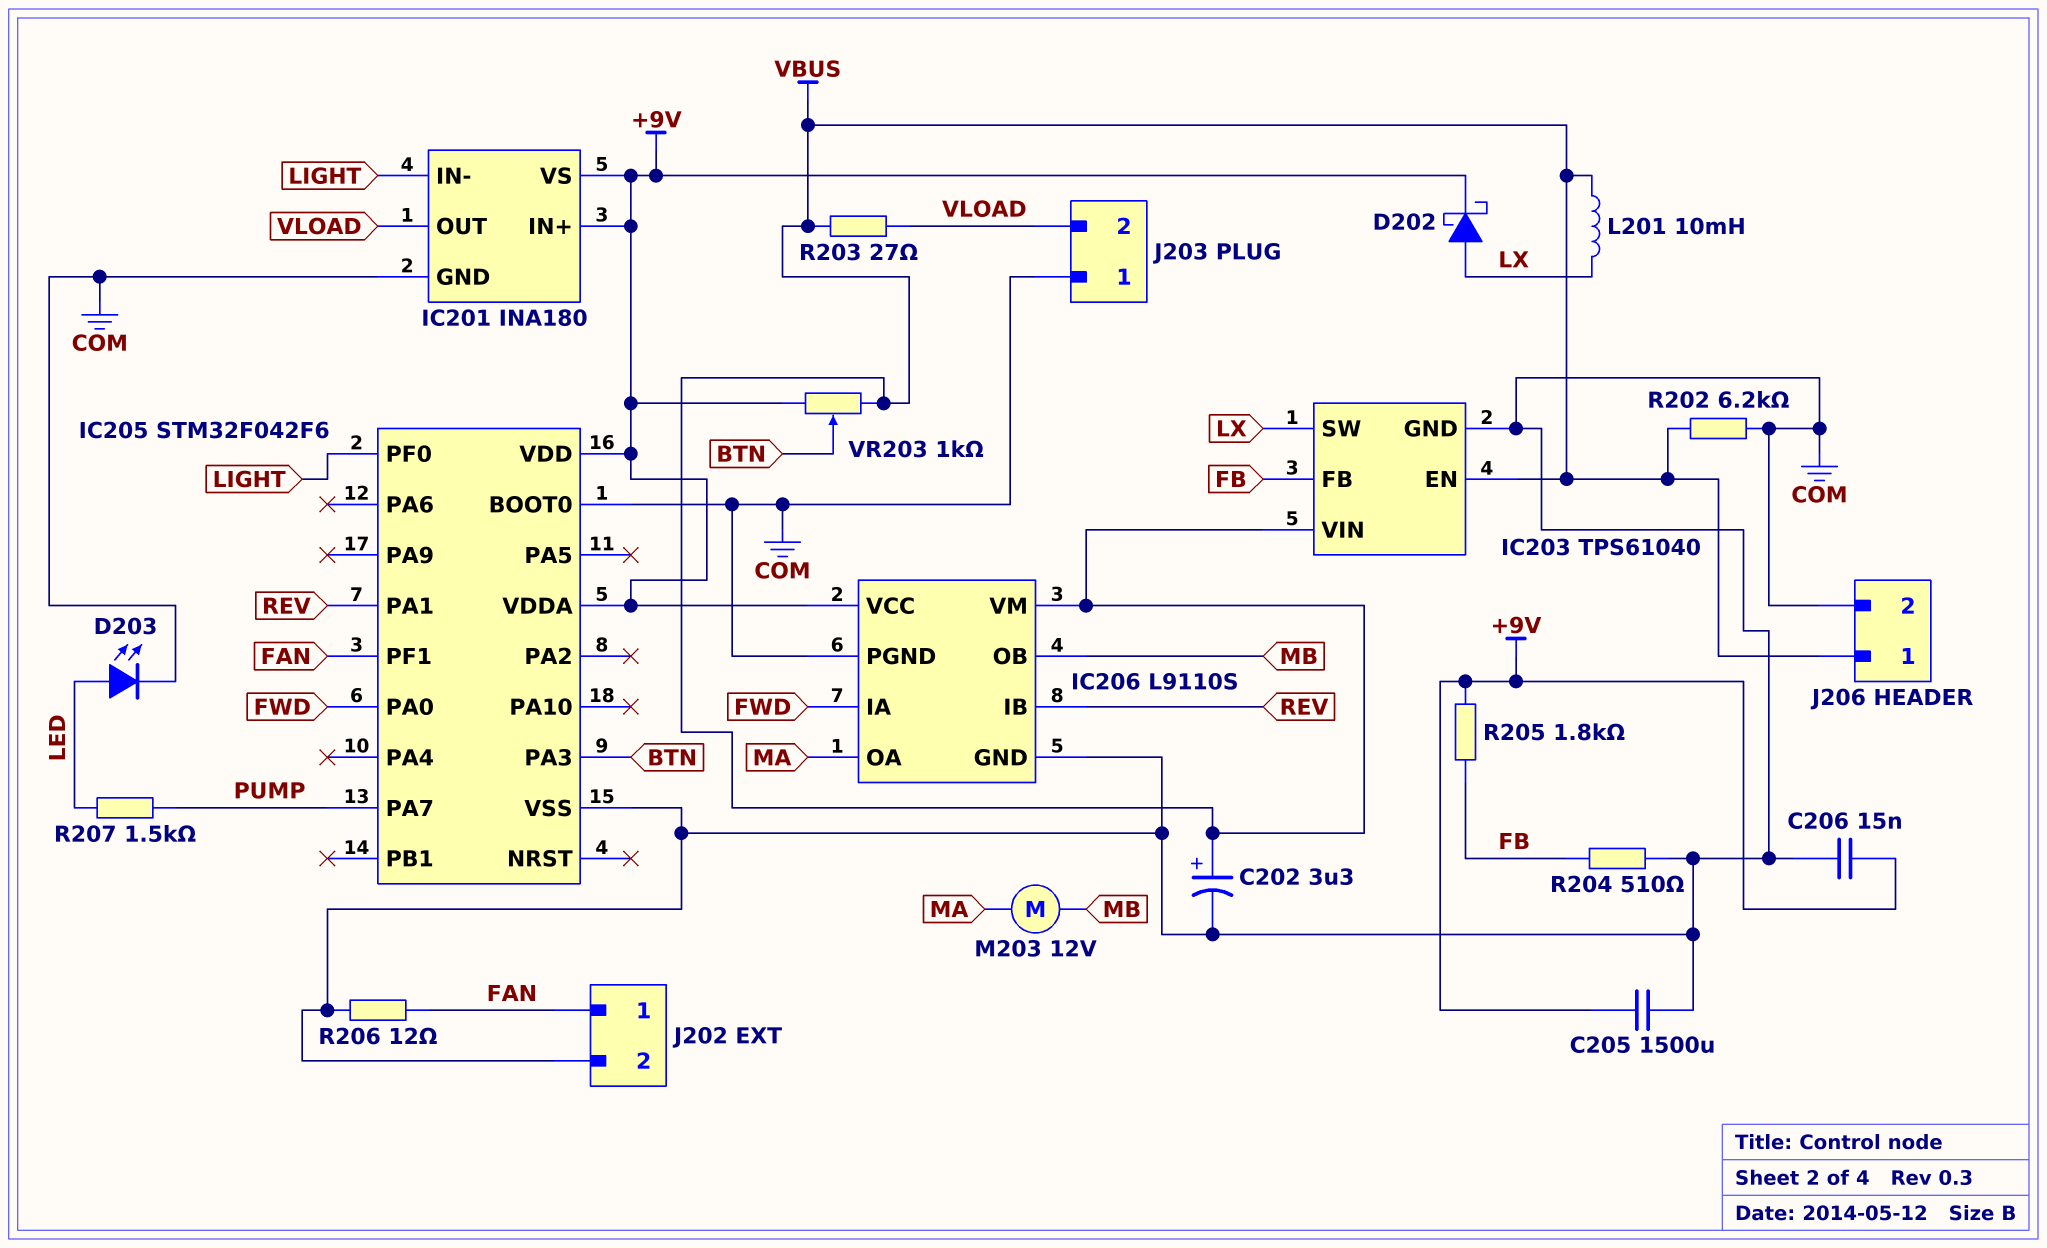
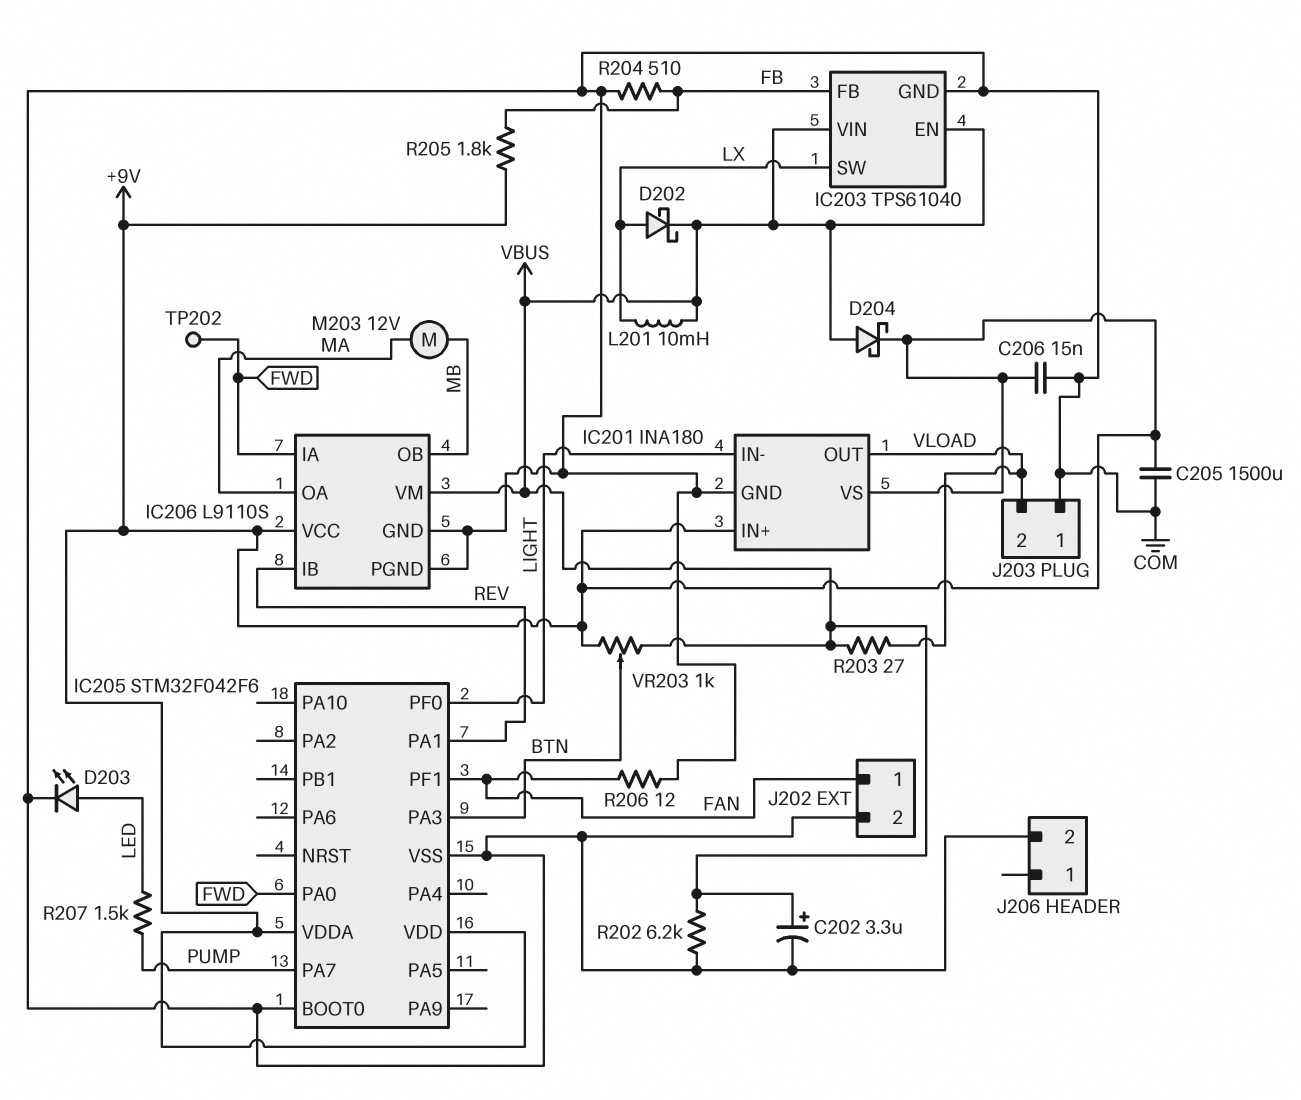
D202: schottky (A LX, K +9V) -> schottky (A LX, K VBUS)
D204: none -> schottky (A VBUS, K +9V)
J206 pin 1: VBUS -> none
TP202: none -> test point (FWD)

